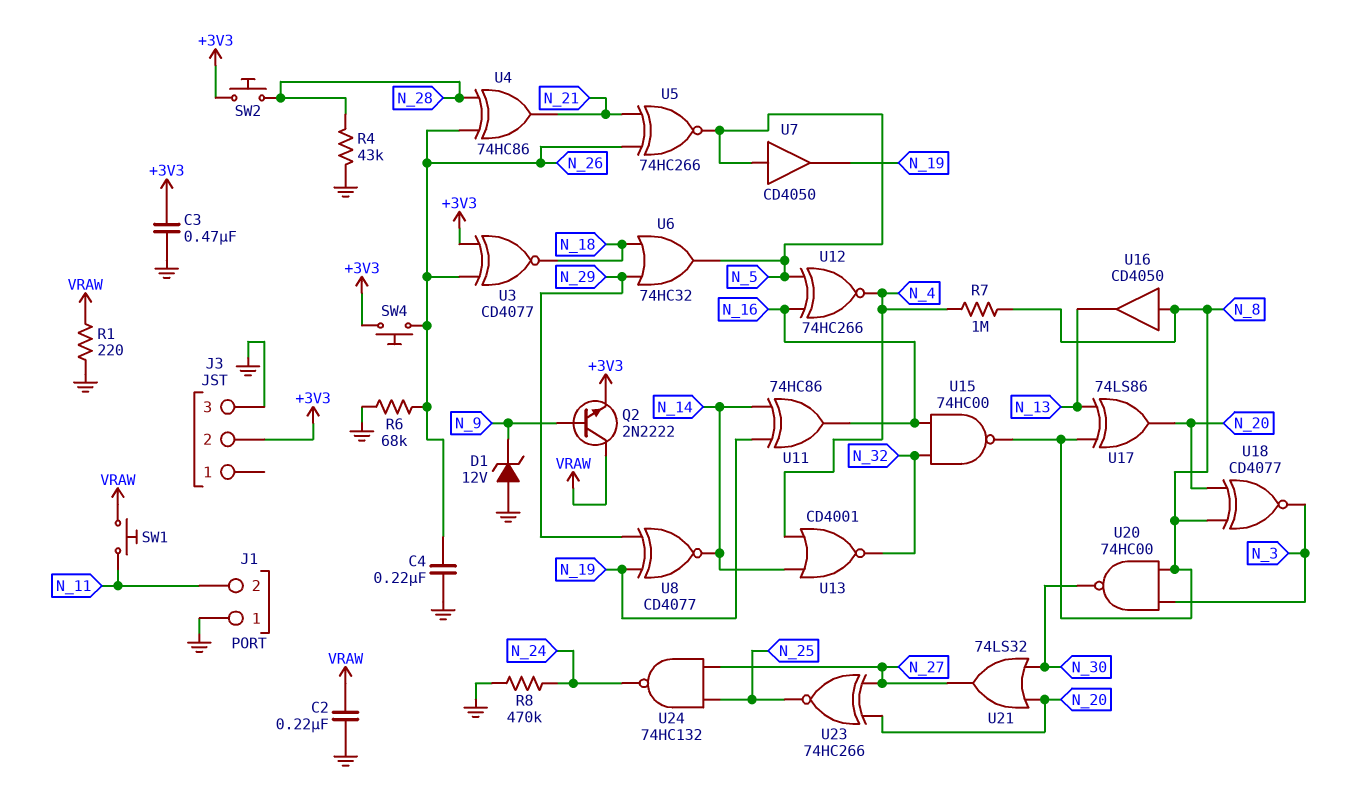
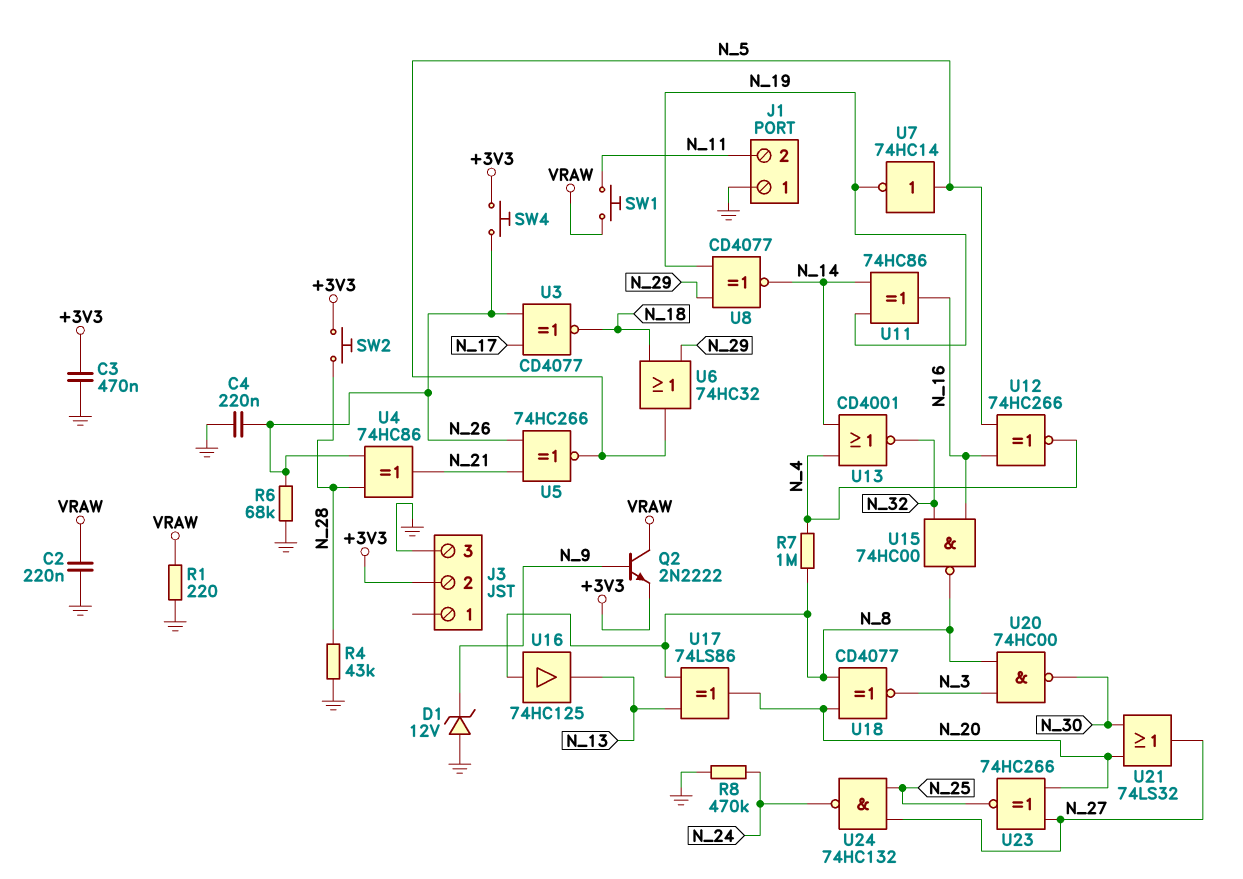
U3: XNOR CD4077 (in +3V3, in N_26, out N_18) -> XNOR CD4077 (in N_17, in N_26, out N_18)
U7: buffer CD4050 (in N_5, out N_19) -> NOT 74HC14 (in N_5, out N_19)
U16: buffer CD4050 (in N_8, out N_13) -> buffer 74HC125 (in N_8, out N_13)

